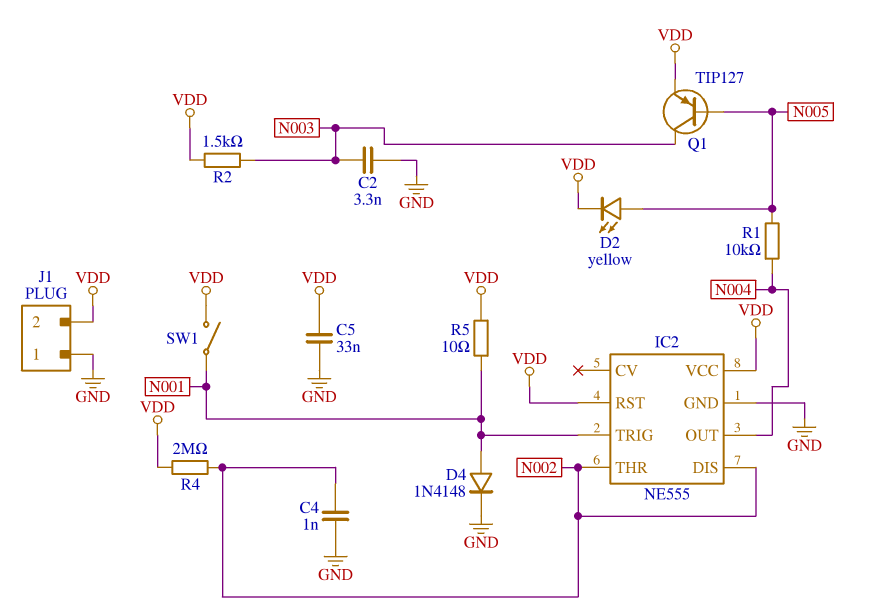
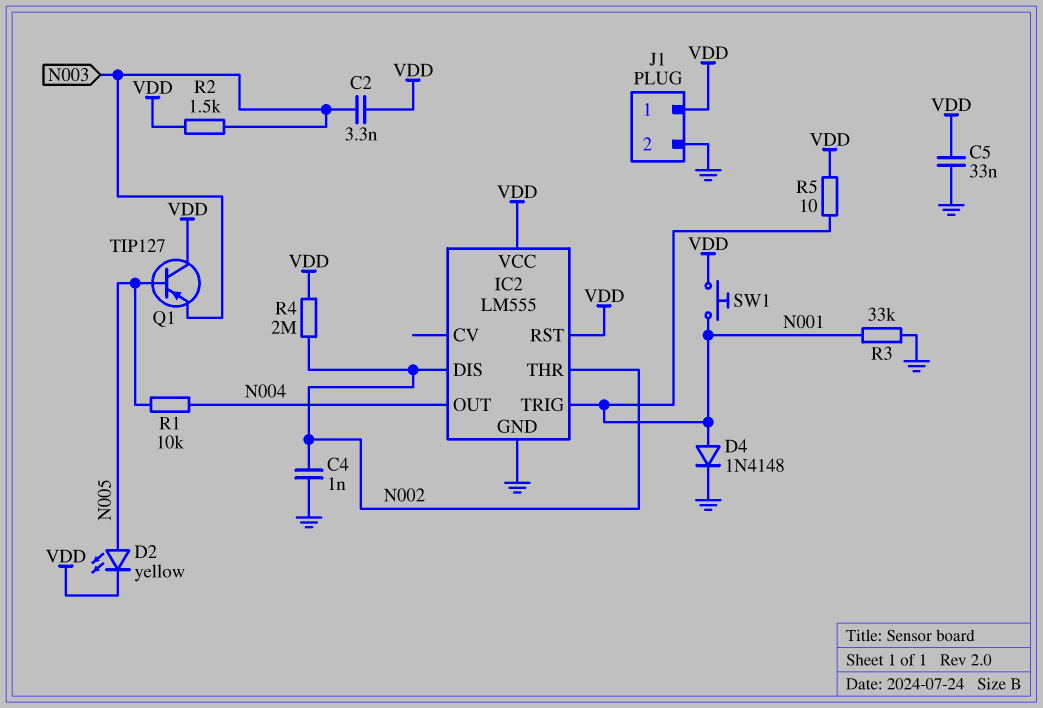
C2: 3.3nF (GND, N003) -> 3.3nF (N003, VDD)
IC2: NE555 -> LM555
J1 pin 1: GND -> VDD
J1 pin 2: VDD -> GND
Q1: PNP TIP127 (B N005, C N003, E VDD) -> PNP TIP127 (B N005, C VDD, E N003)
R3: none -> 33k (GND, N001)
SW1: switch (N001, VDD) -> button (N001, VDD)

